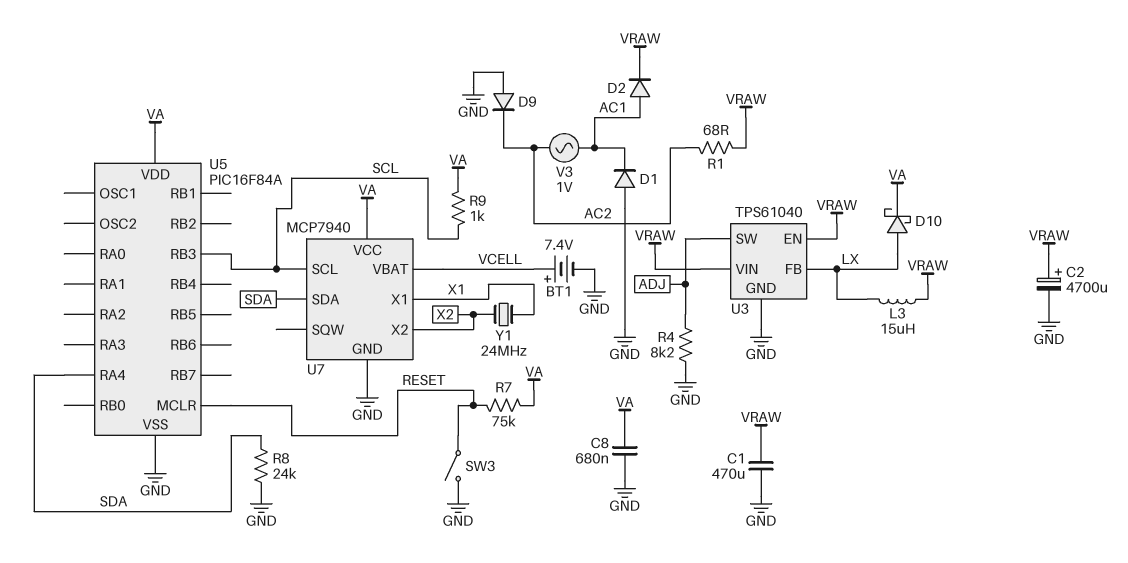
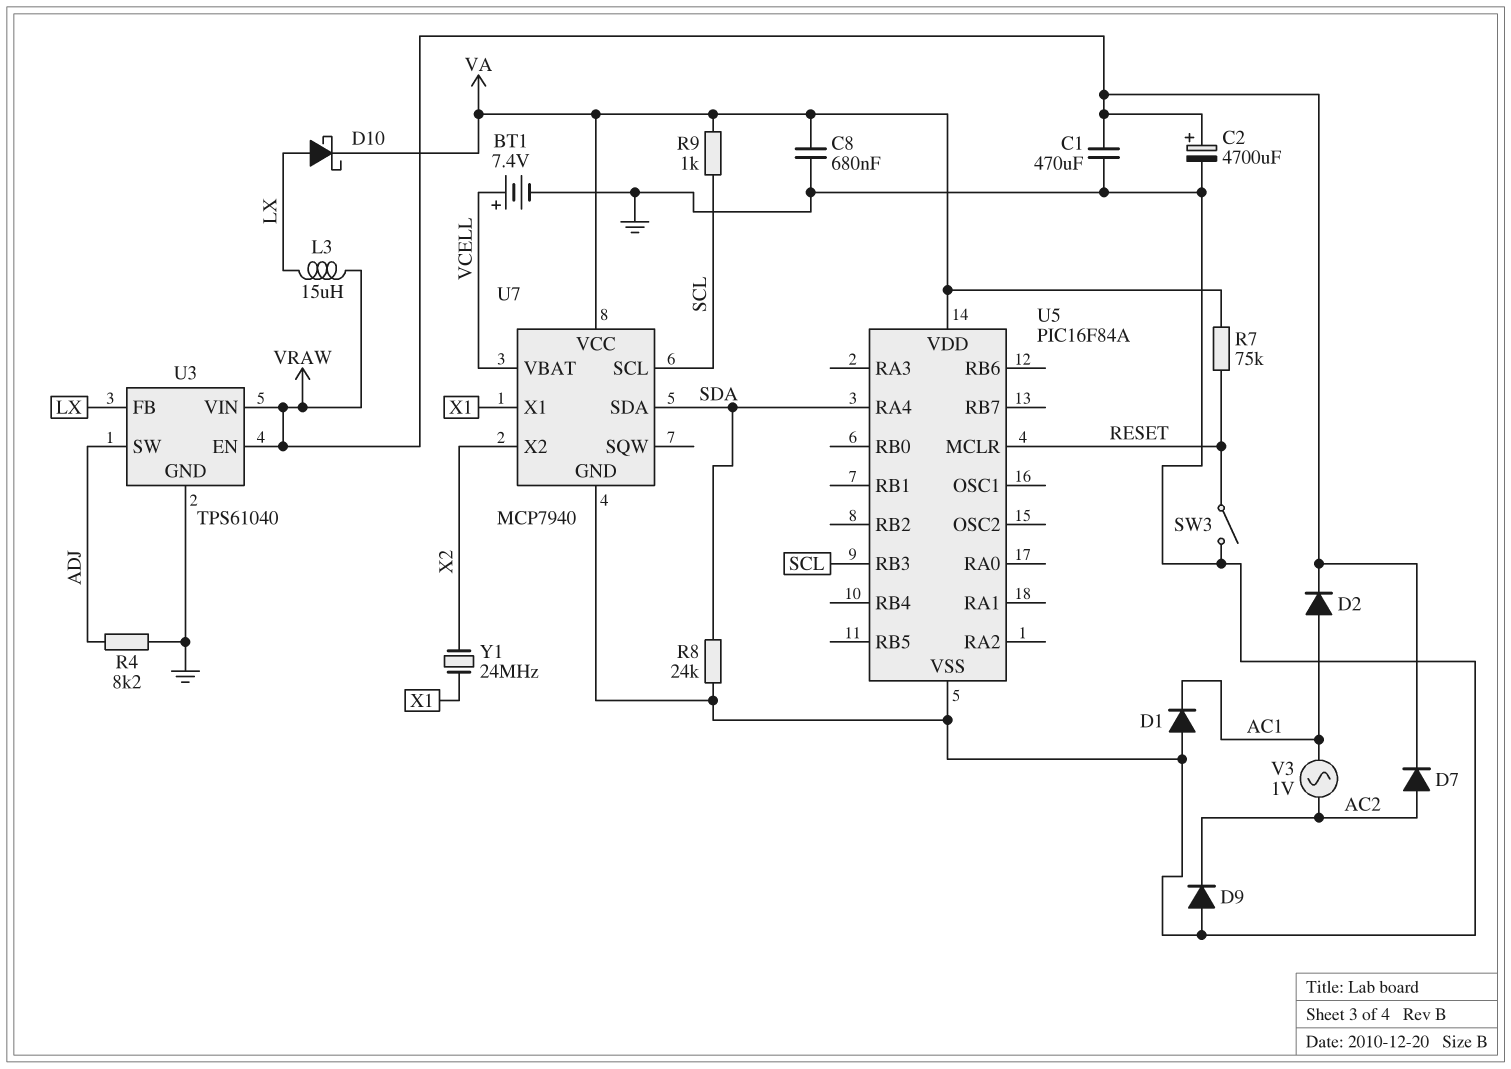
D7: none -> diode (A AC2, K VRAW)
R1: 68 (AC2, VRAW) -> none

